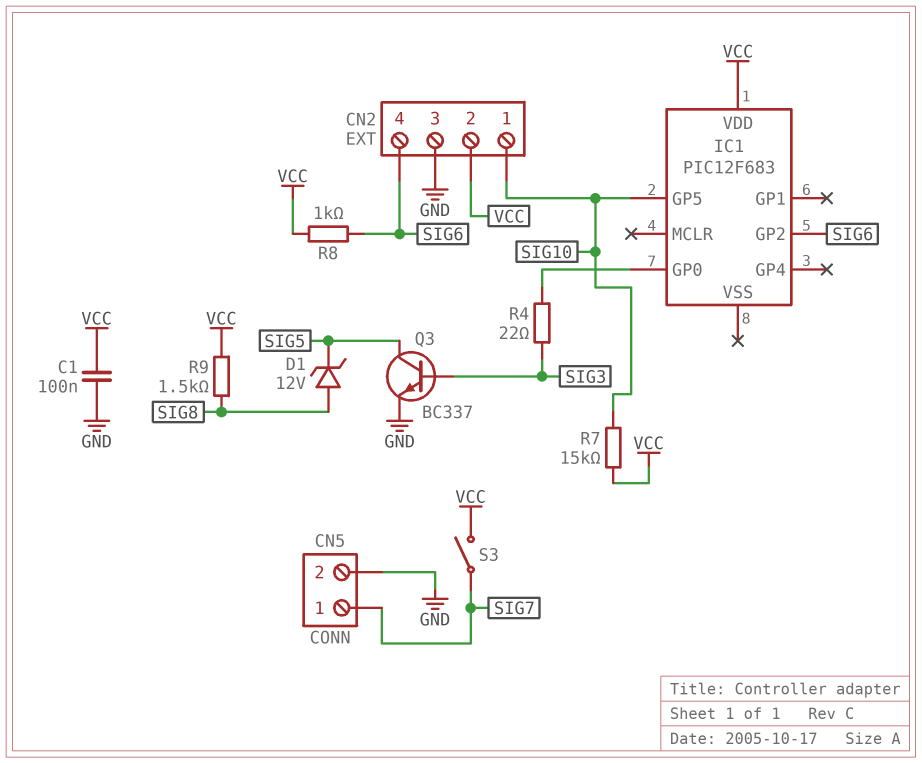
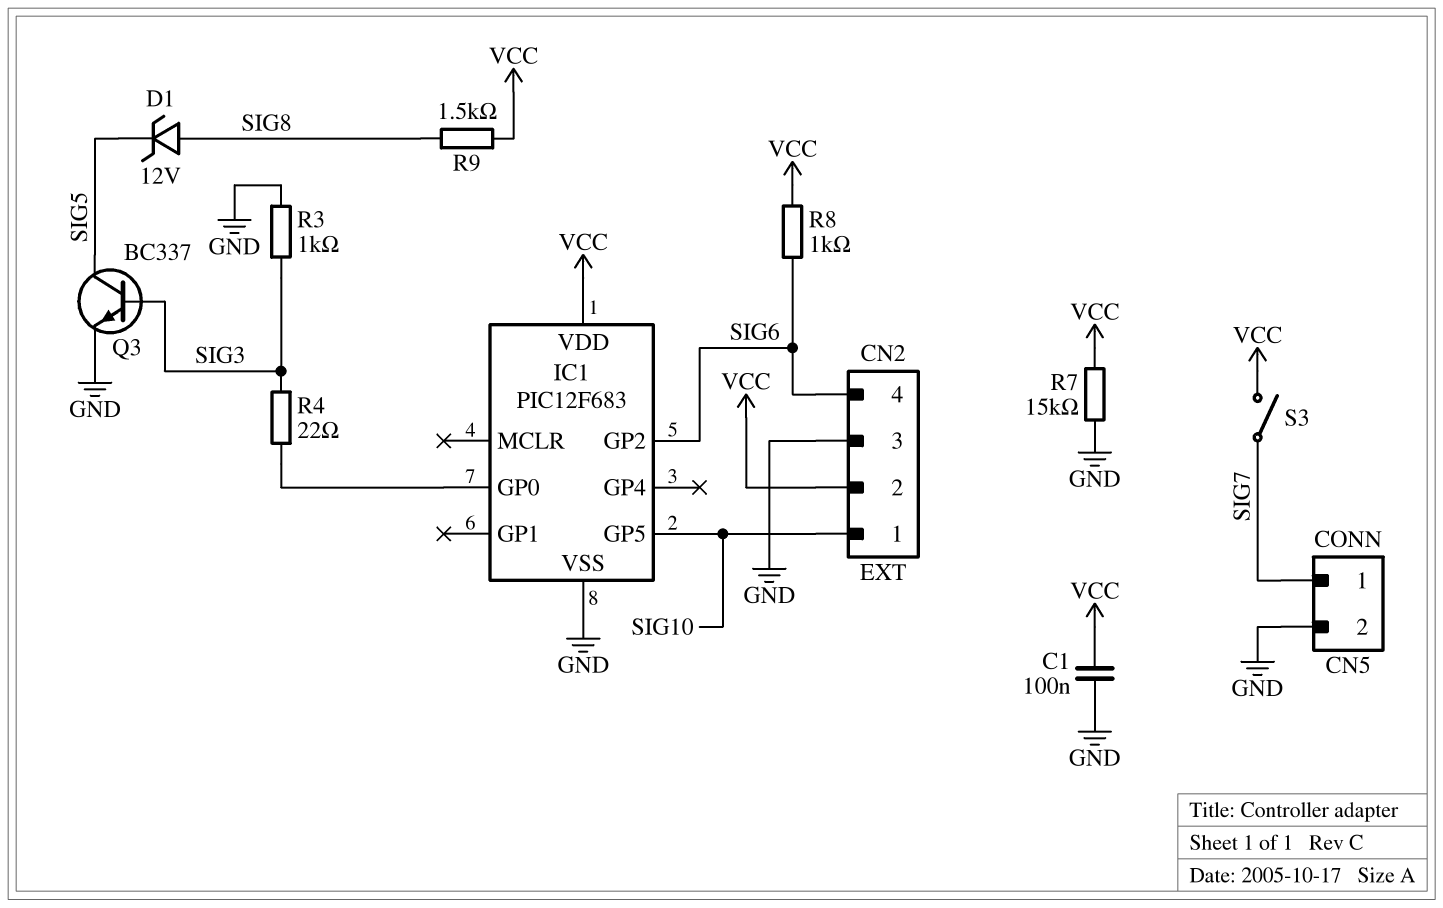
IC1 pin VSS: none -> GND
R3: none -> 1k (GND, SIG3)
R7: 15k (SIG10, VCC) -> 15k (GND, VCC)

